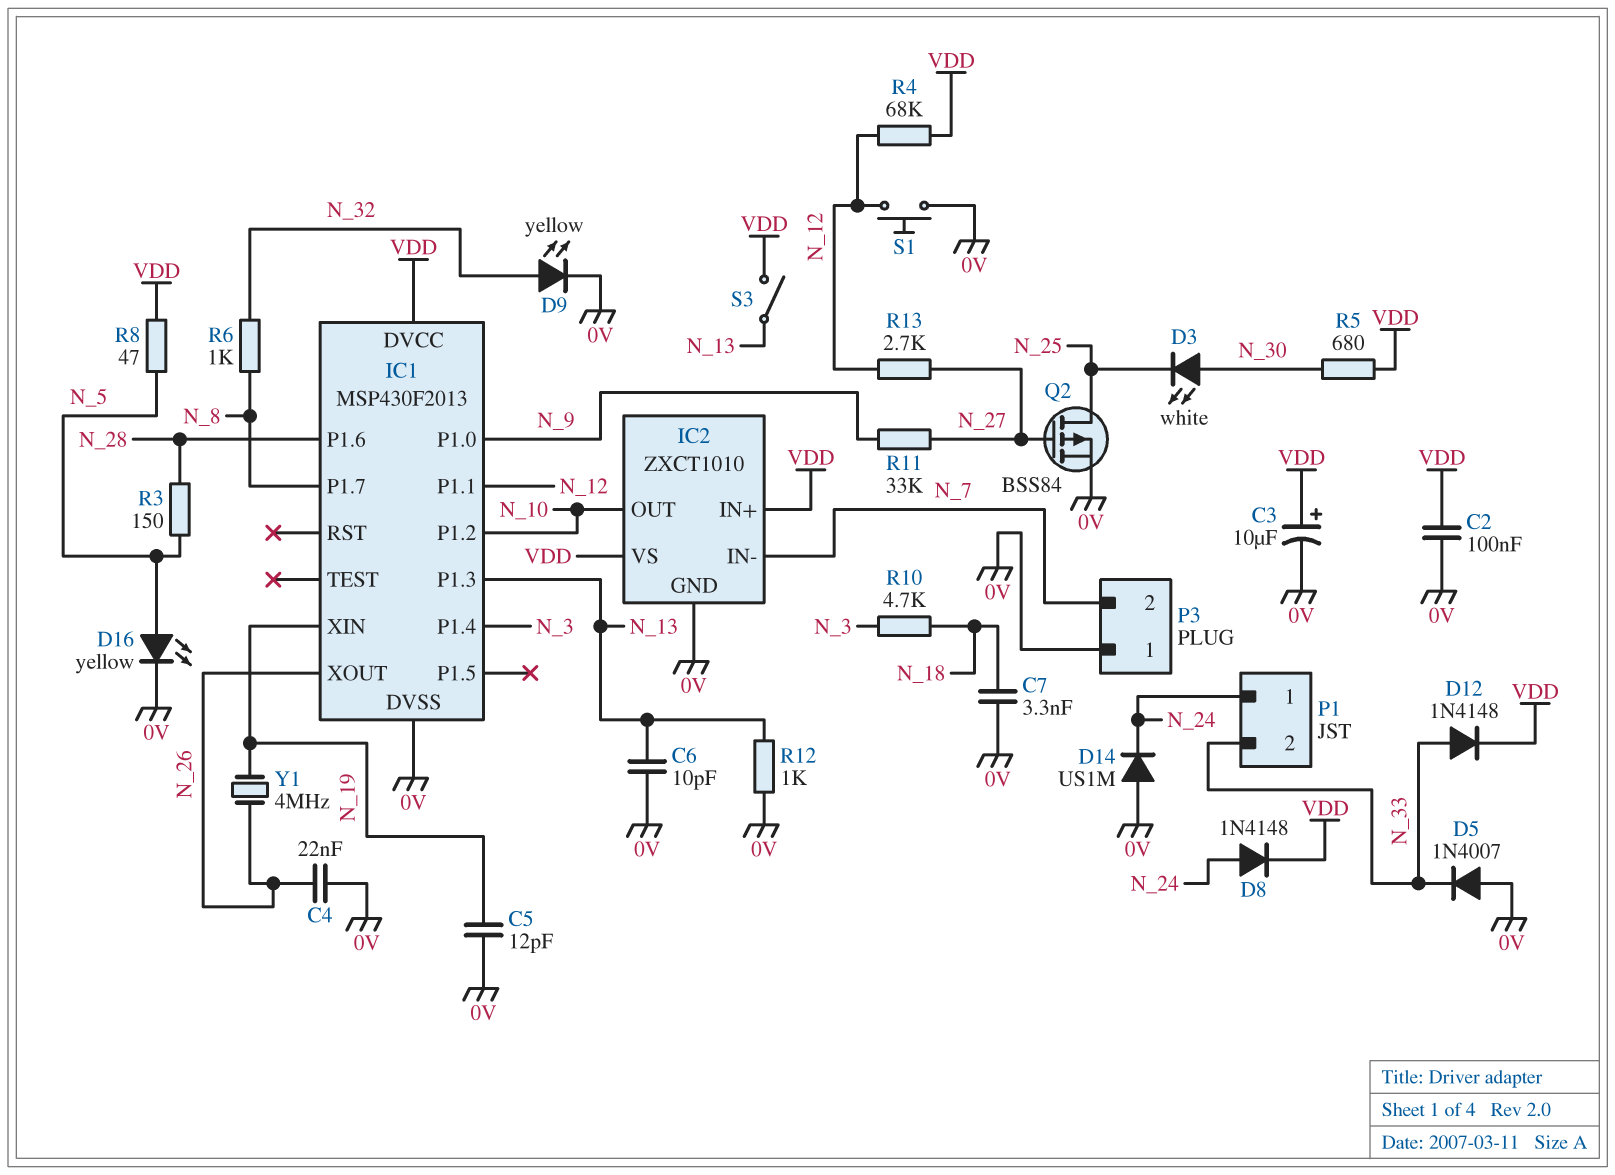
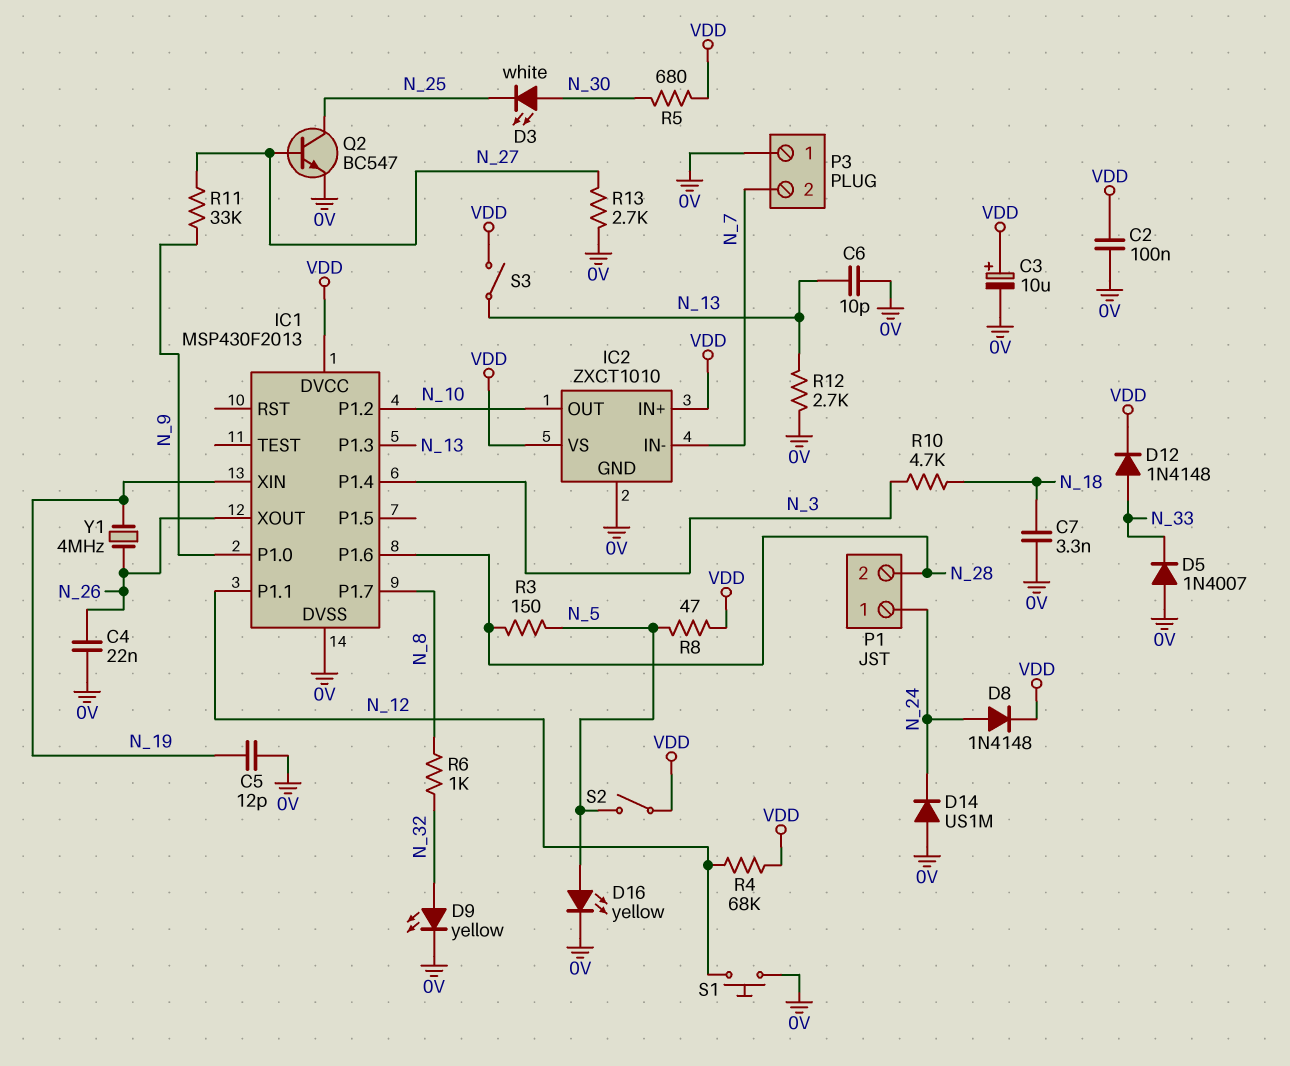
P1 pin 2: N_33 -> N_28
Q2: PMOS BSS84 (G N_27, D N_25, S 0V) -> NPN BC547 (B N_27, C N_25, E 0V)
R12: 1k (0V, N_13) -> 2.7k (0V, N_13)
R13: 2.7k (N_12, N_27) -> 2.7k (0V, N_27)
S2: none -> switch (N_5, VDD)

